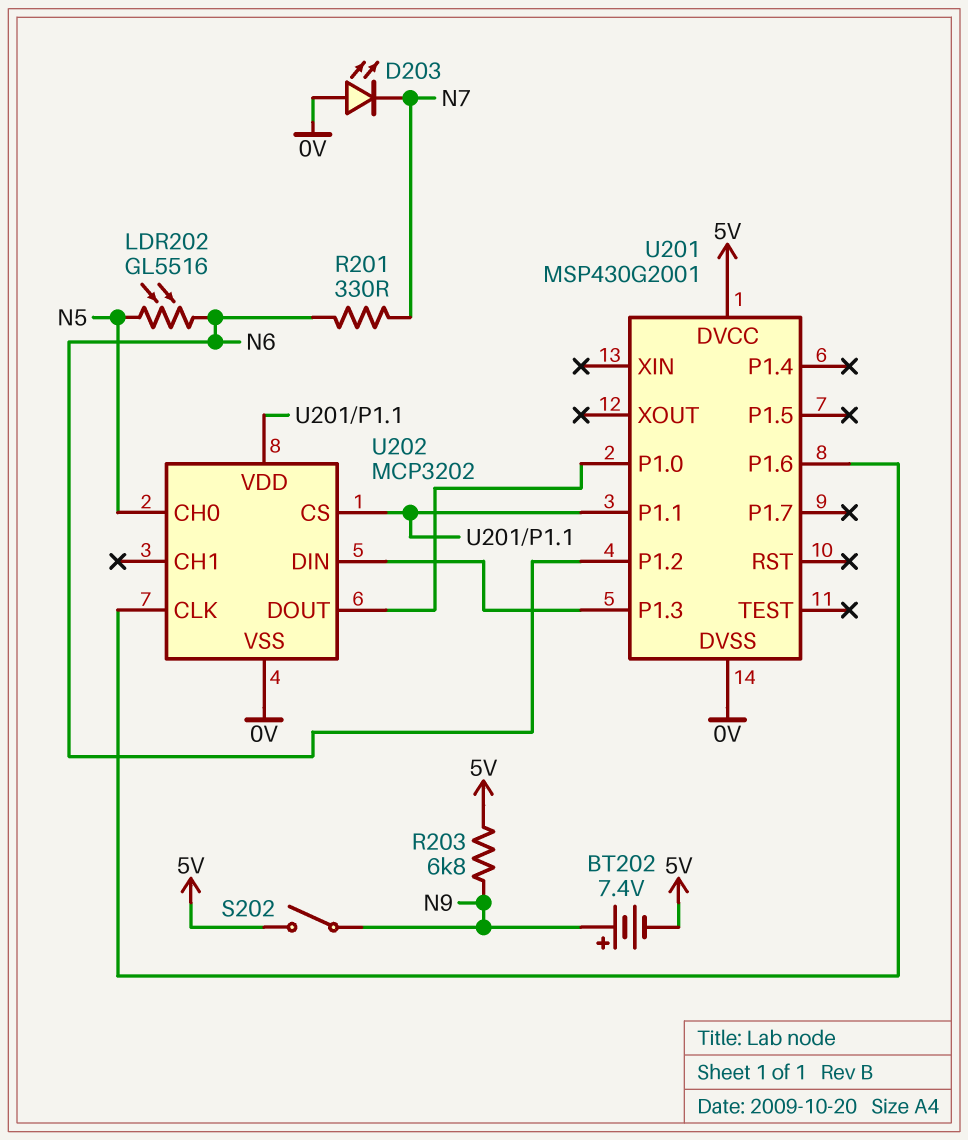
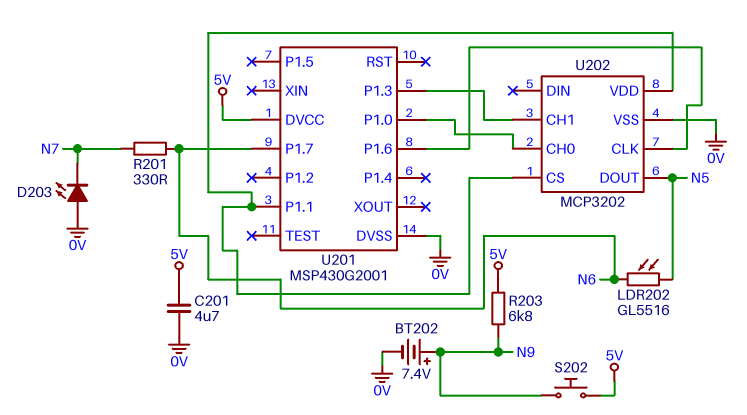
BT202: 7.4V (plus N9, minus 5V) -> 7.4V (plus N9, minus 0V)
C201: none -> 4.7uF (0V, 5V)
S202: switch (5V, N9) -> button (5V, N9)
U201 pin P1.2: N6 -> none
U201 pin P1.7: none -> N6
U202 pin CH0: N5 -> U201/P1.0
U202 pin CH1: none -> U201/P1.3
U202 pin DIN: U201/P1.3 -> none
U202 pin DOUT: U201/P1.0 -> N5

